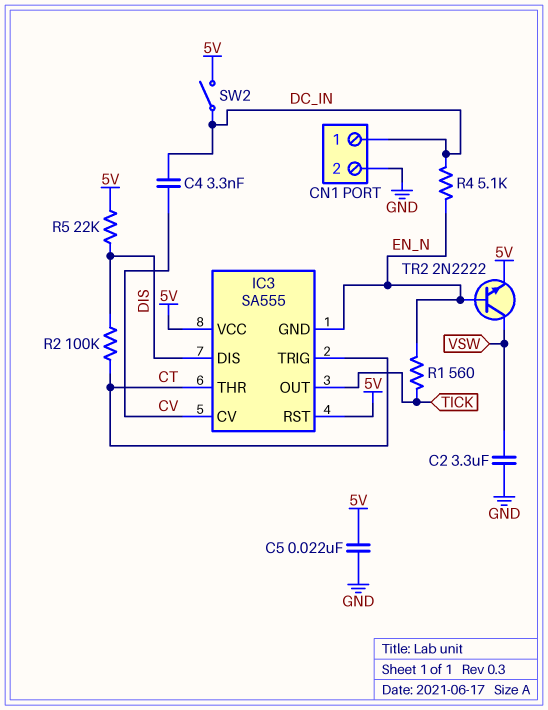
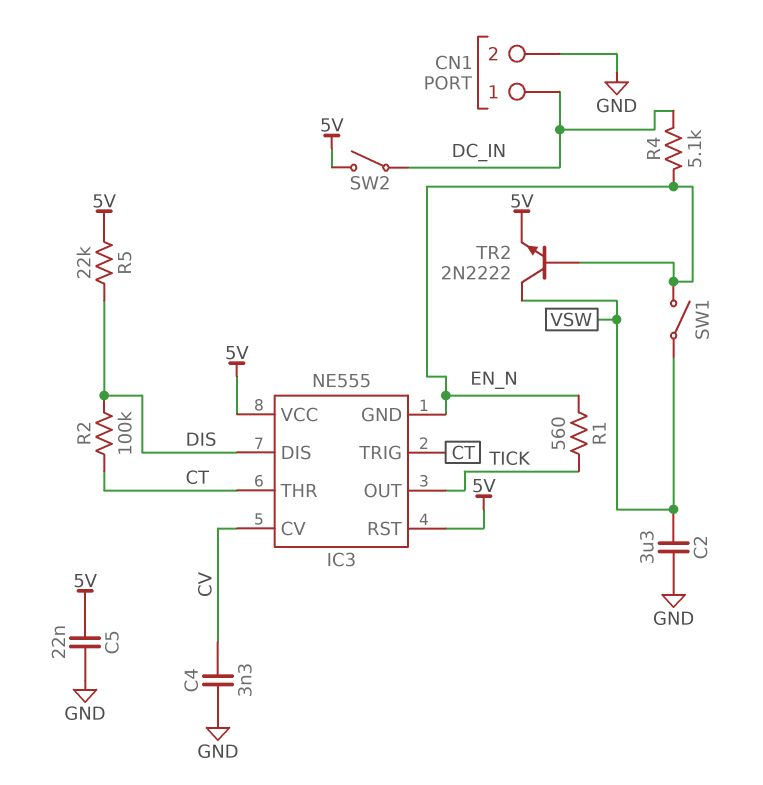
C4: 3.3nF (CV, DC_IN) -> 3.3nF (CV, GND)
IC3: SA555 -> NE555
SW1: none -> switch (EN_N, VSW)

